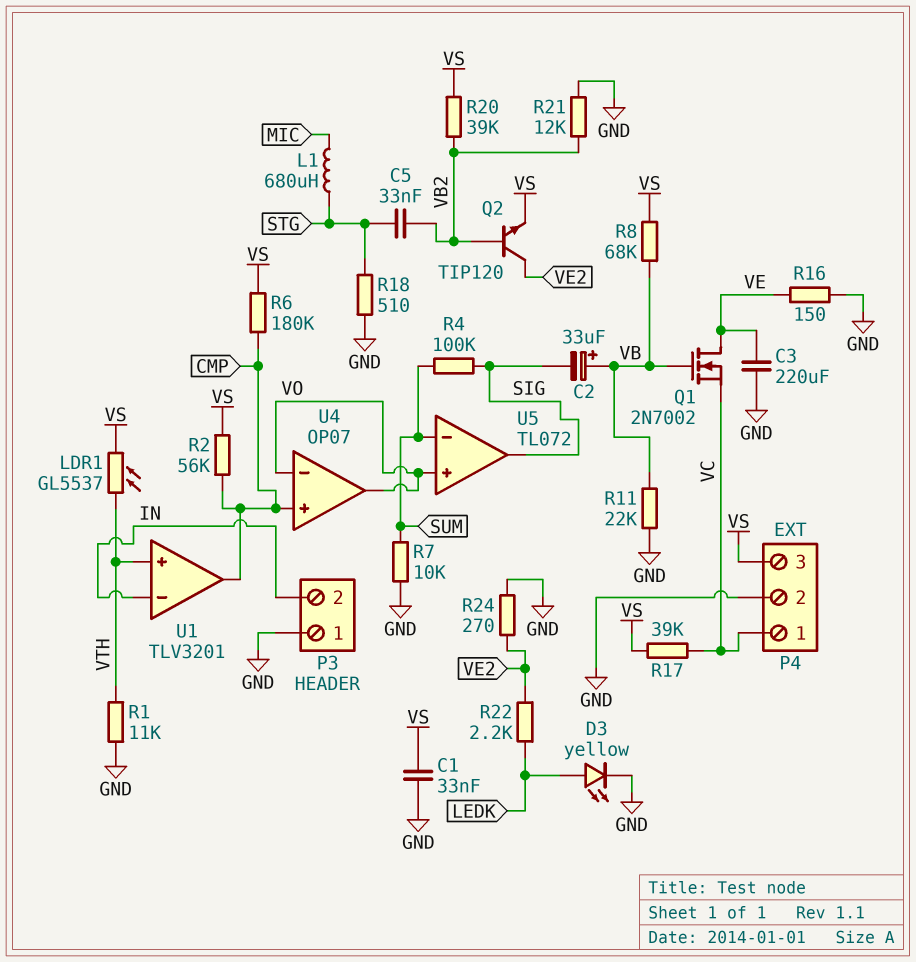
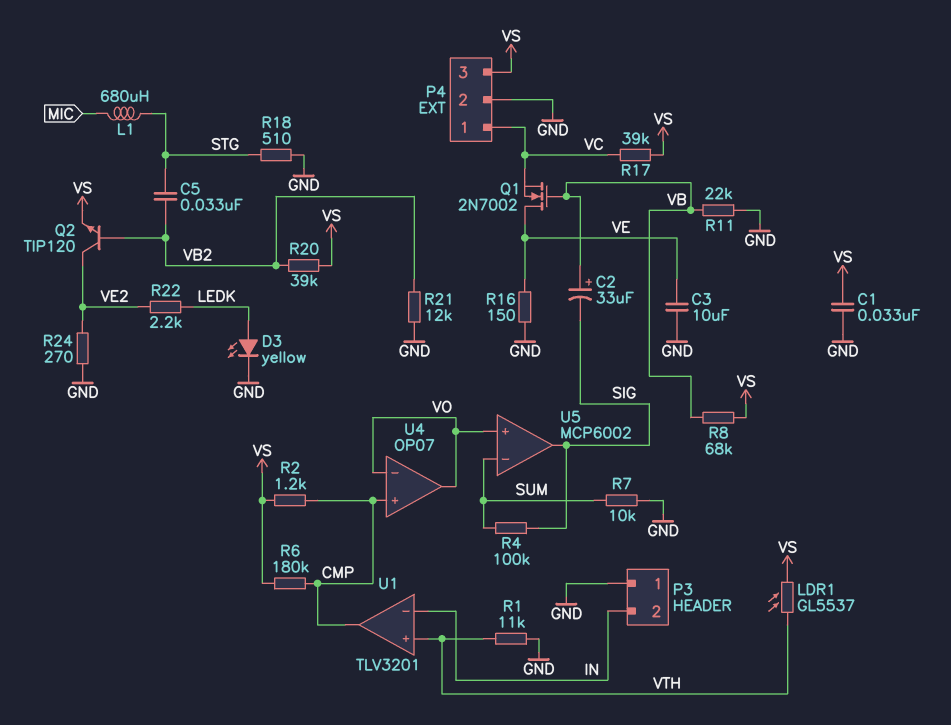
C3: 220uF (GND, VE) -> 10uF (GND, VE)
R2: 56k (CMP, VS) -> 1.2k (CMP, VS)
U5: TL072 -> MCP6002

